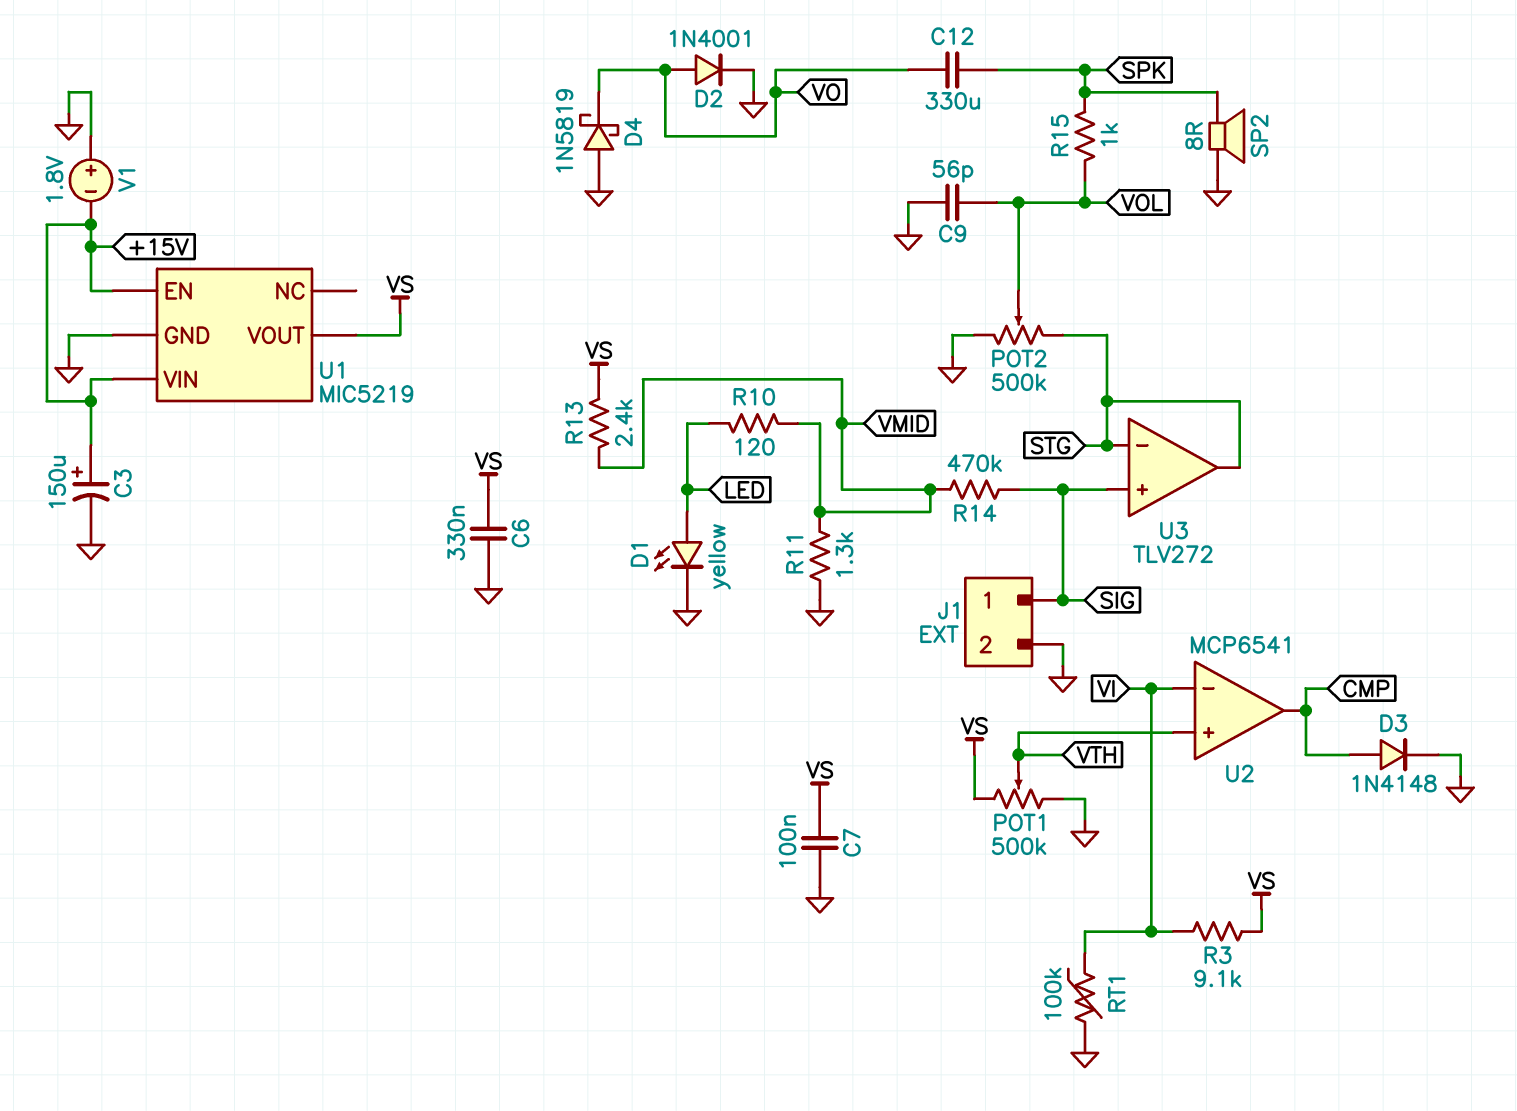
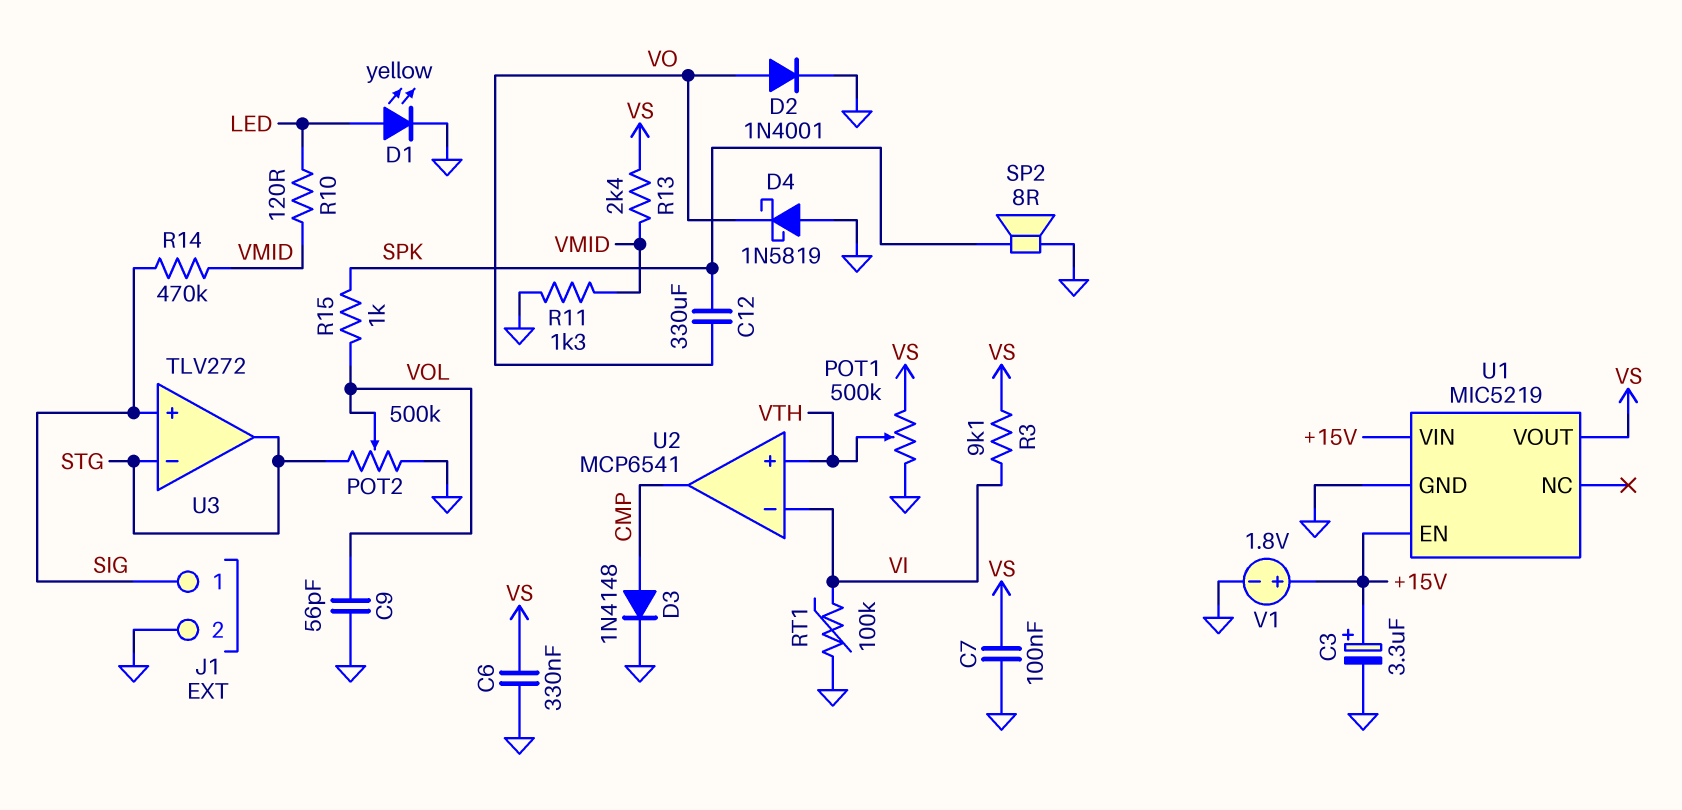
C3: 150uF (plus +15V, minus GND) -> 3.3uF (plus +15V, minus GND)
V1: 1.8V (plus GND, minus +15V) -> 1.8V (plus +15V, minus GND)

